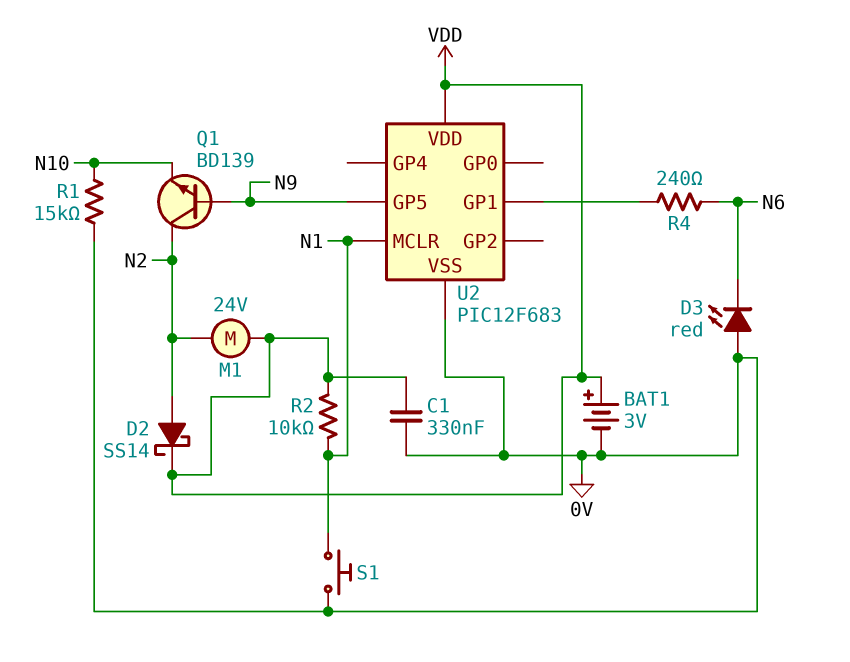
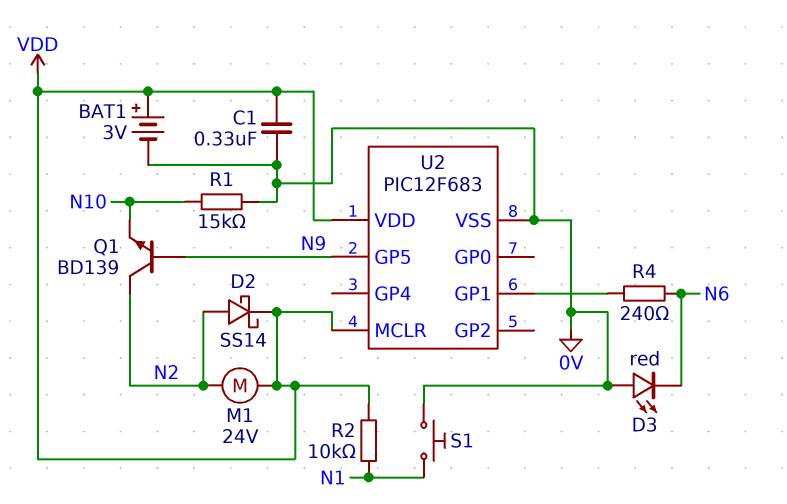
U2 pin MCLR: N1 -> VDD

